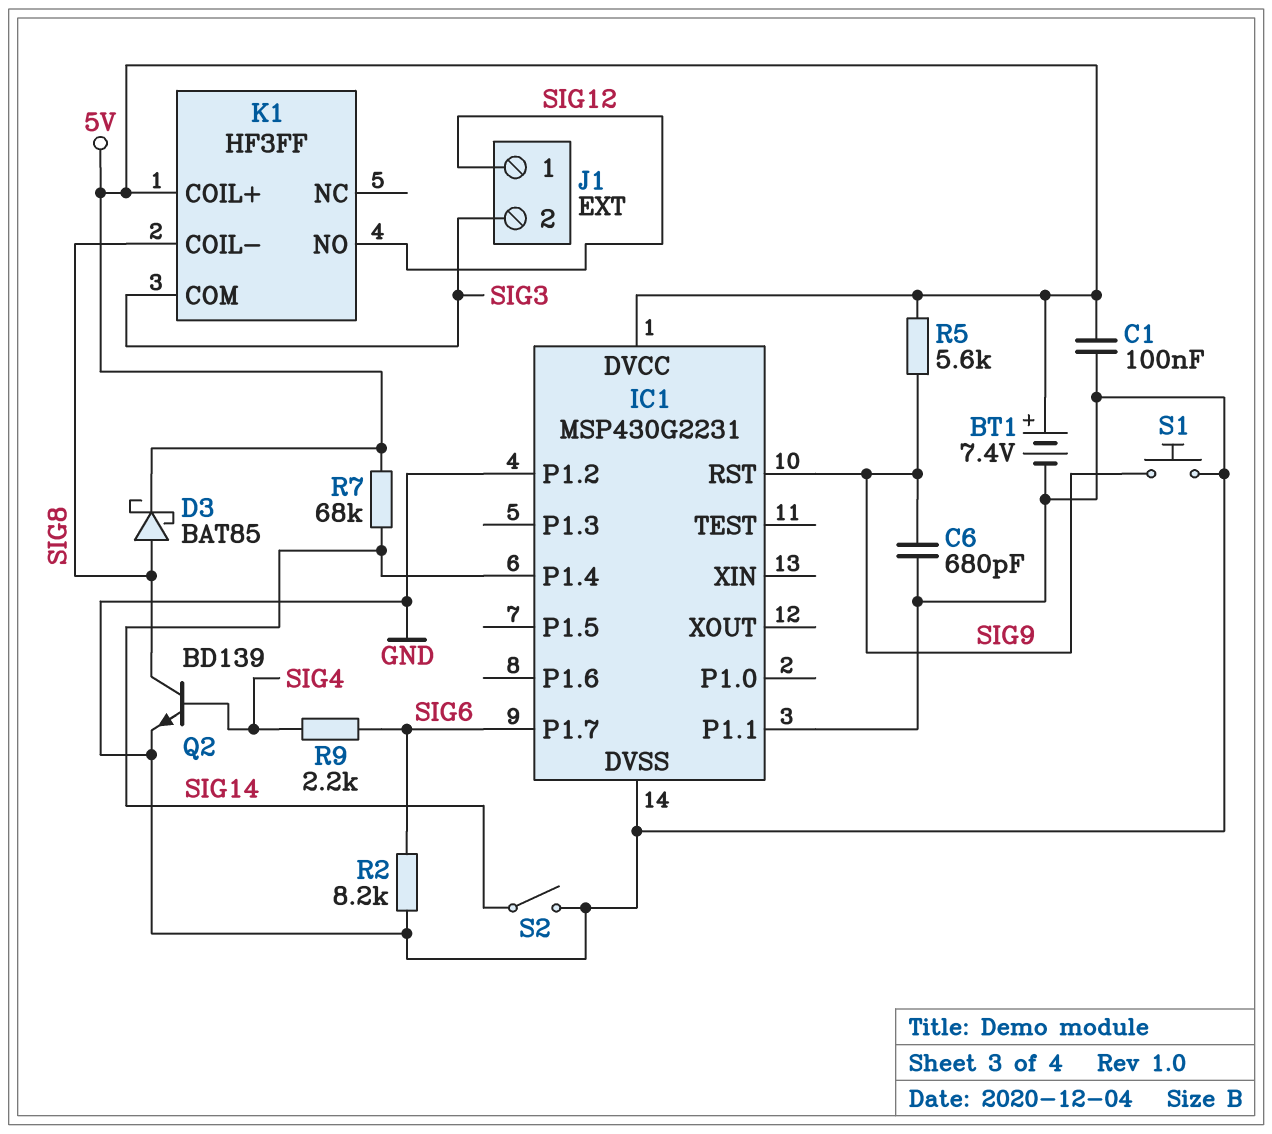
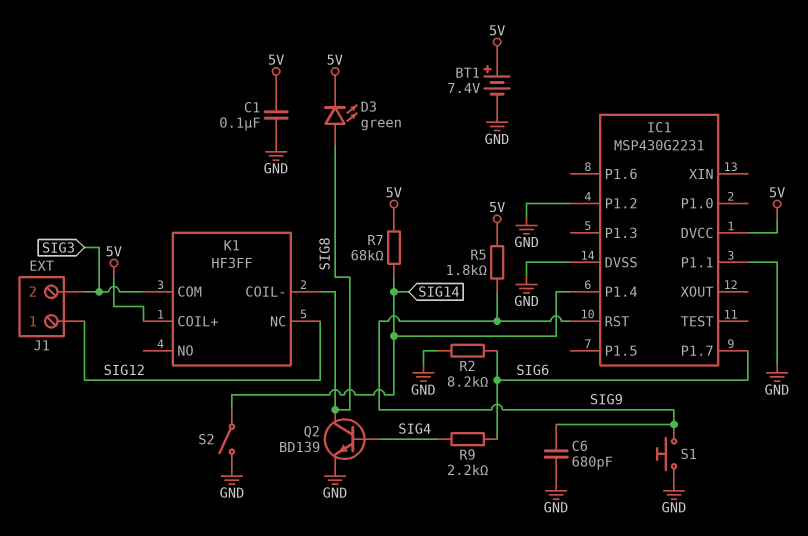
D3: schottky BAT85 (A SIG8, K 5V) -> LED green (A SIG8, K 5V)
K1 pin NC: none -> SIG12
K1 pin NO: SIG12 -> none
R5: 5.6k (5V, SIG9) -> 1.8k (5V, SIG9)

